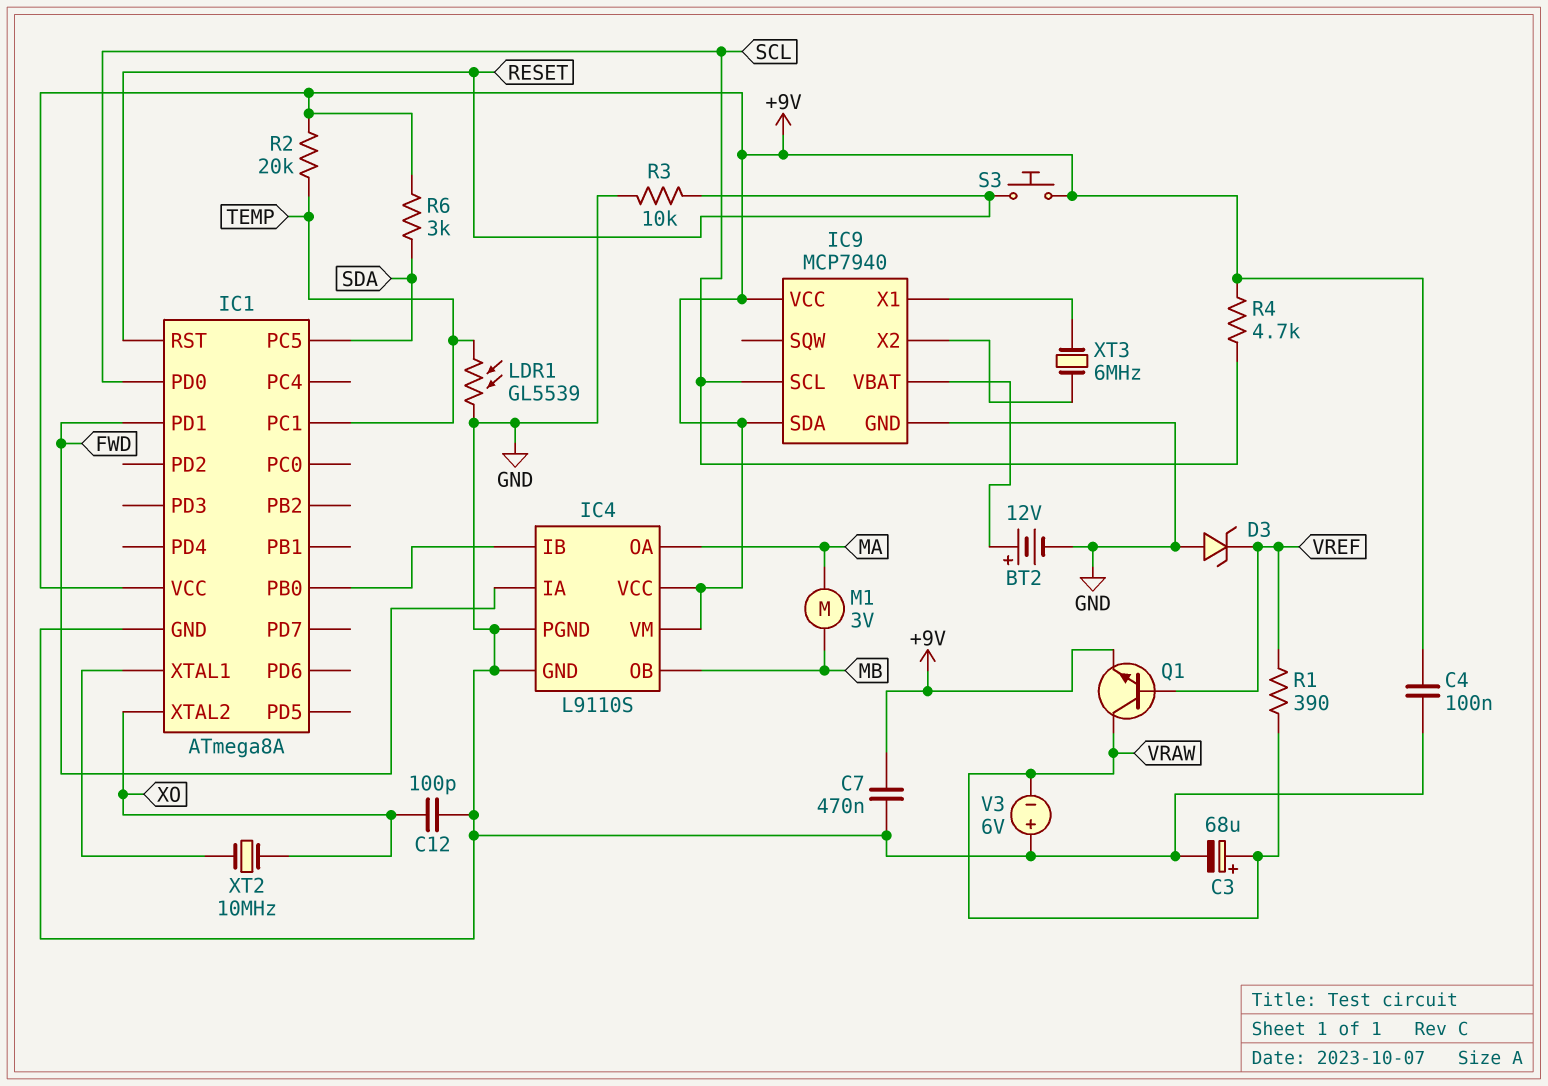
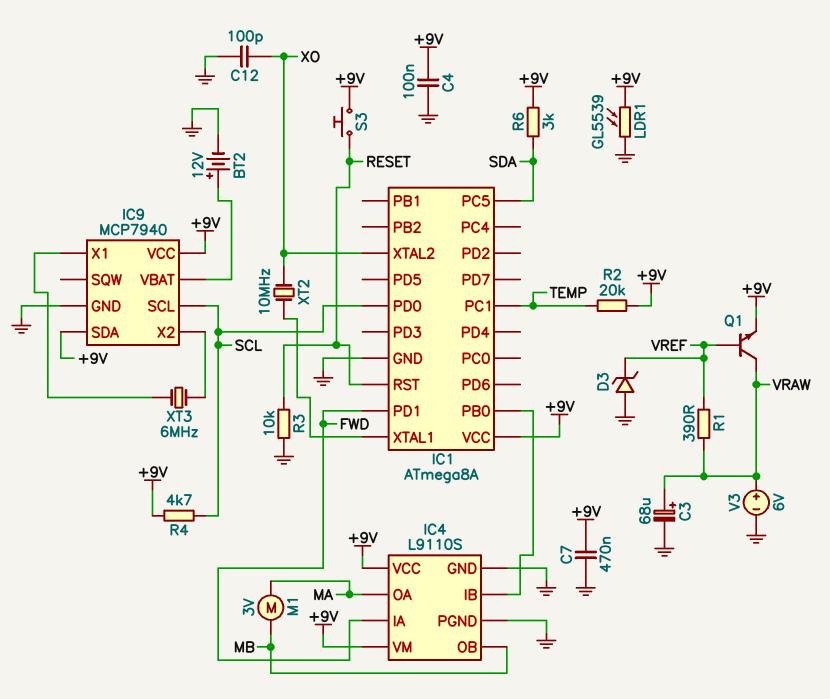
LDR1: GL5539 (GND, TEMP) -> GL5539 (+9V, GND)
V3: 6V (plus GND, minus VRAW) -> 6V (plus VRAW, minus GND)

